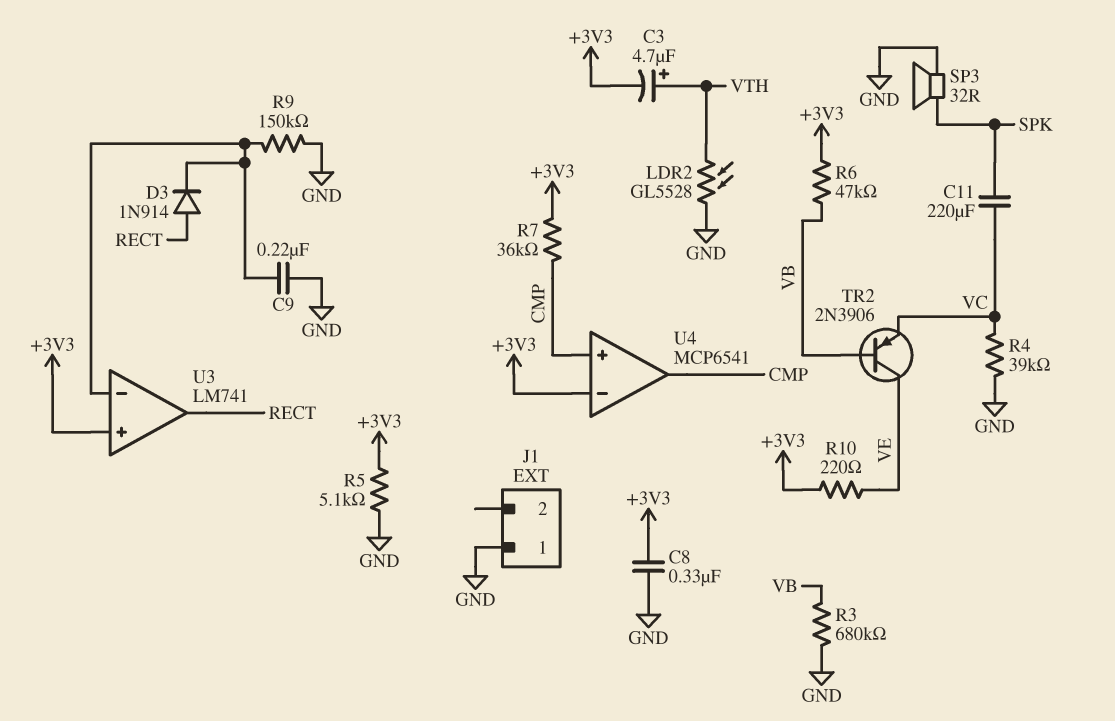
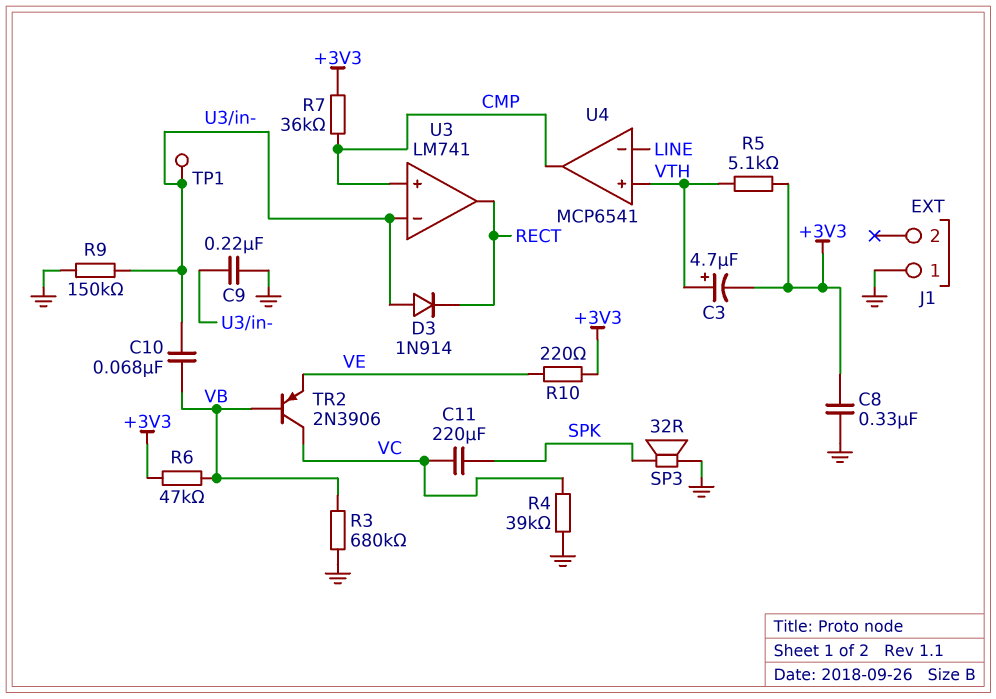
C10: none -> 68nF (U3/in-, VB)
D3: diode 1N914 (A RECT, K U3/in-) -> diode 1N914 (A U3/in-, K RECT)
LDR2: GL5528 (GND, VTH) -> none
R5: 5.1k (+3V3, GND) -> 5.1k (+3V3, VTH)
TP1: none -> test point (U3/in-)
TR2: PNP 2N3906 (B VB, C VE, E VC) -> PNP 2N3906 (B VB, C VC, E VE)
U3 pin in+: +3V3 -> CMP
U4 pin in+: CMP -> VTH
U4 pin in-: +3V3 -> LINE

